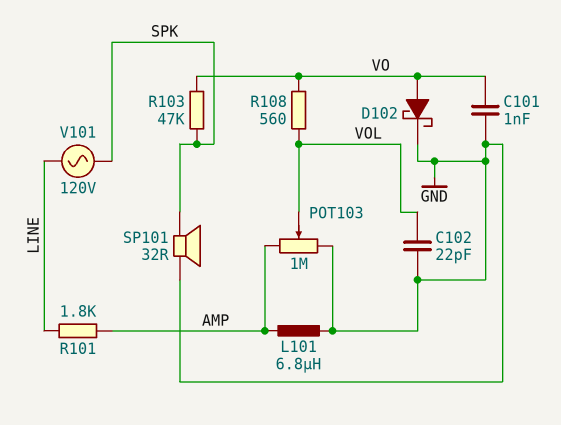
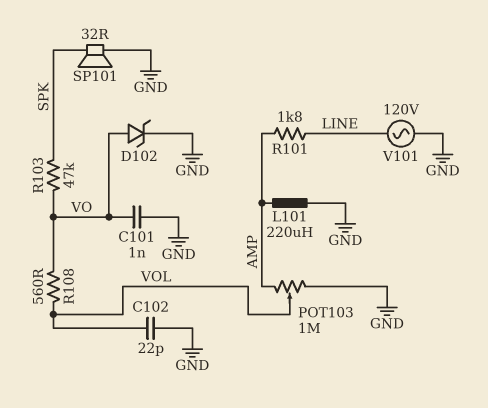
D102: schottky (A VO, K GND) -> zener (A VO, K GND)
L101: 6.8uH (AMP, GND) -> 220uH (AMP, GND)
V101: AC 120V (LINE, SPK) -> AC 120V (GND, LINE)

